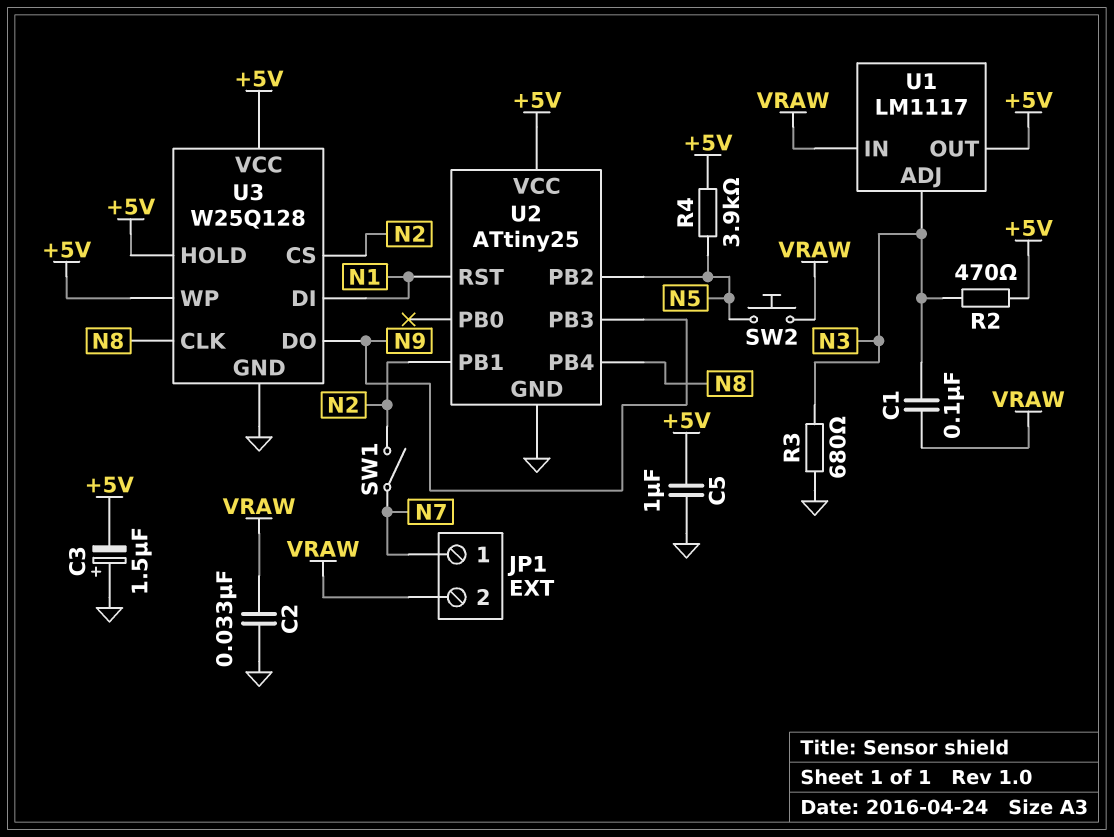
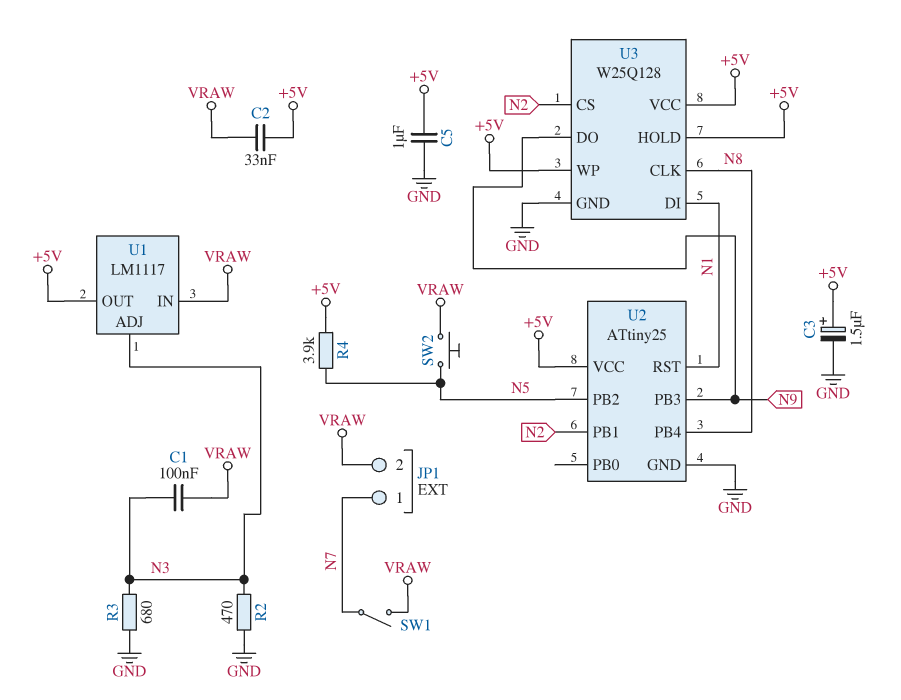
C2: 33nF (GND, VRAW) -> 33nF (+5V, VRAW)
C3: 1.5uF (plus GND, minus +5V) -> 1.5uF (plus +5V, minus GND)
R2: 470 (+5V, N3) -> 470 (GND, N3)
SW1: switch (N2, N7) -> switch (N7, VRAW)

